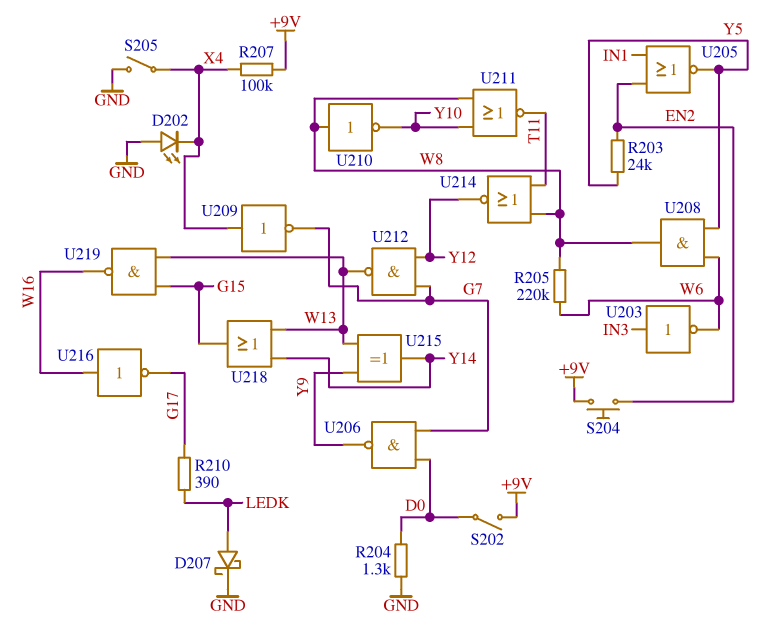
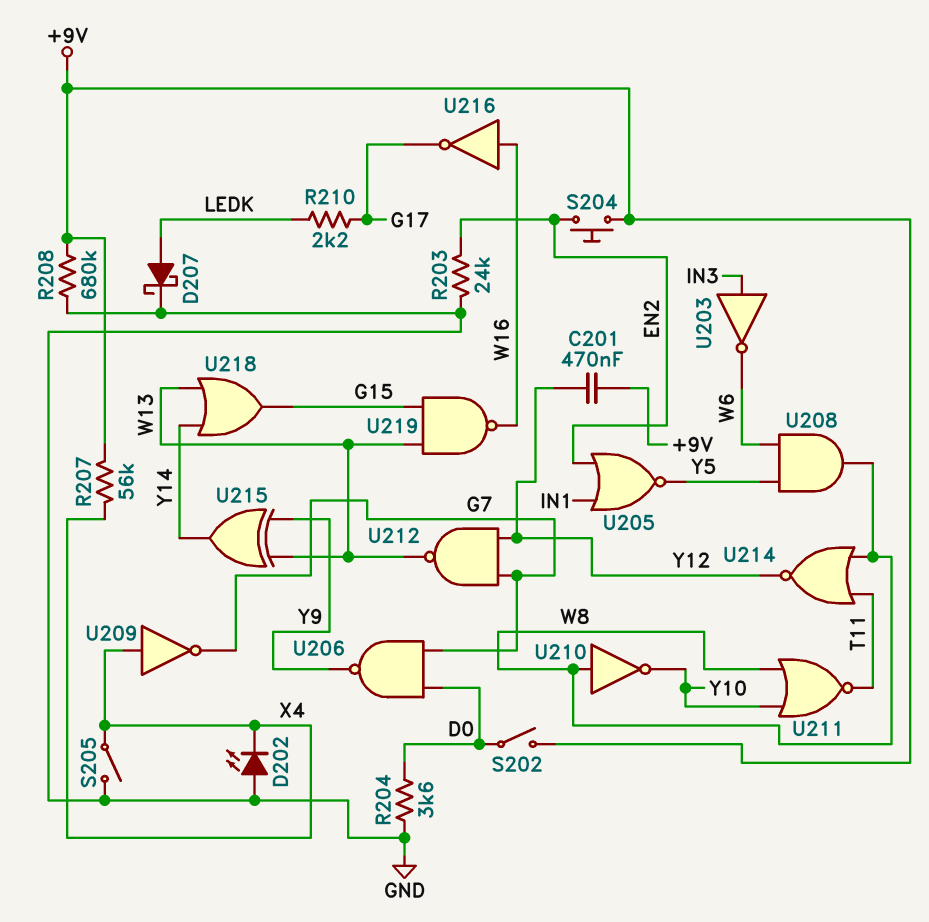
C201: none -> 470nF (+9V, Y12)
R203: 24k (EN2, Y5) -> 24k (EN2, GND)
R204: 1.3k (D0, GND) -> 3.6k (D0, GND)
R205: 220k (W6, W8) -> none
R207: 100k (+9V, X4) -> 56k (+9V, X4)
R208: none -> 680k (+9V, GND)
R210: 390 (G17, LEDK) -> 2.2k (G17, LEDK)

